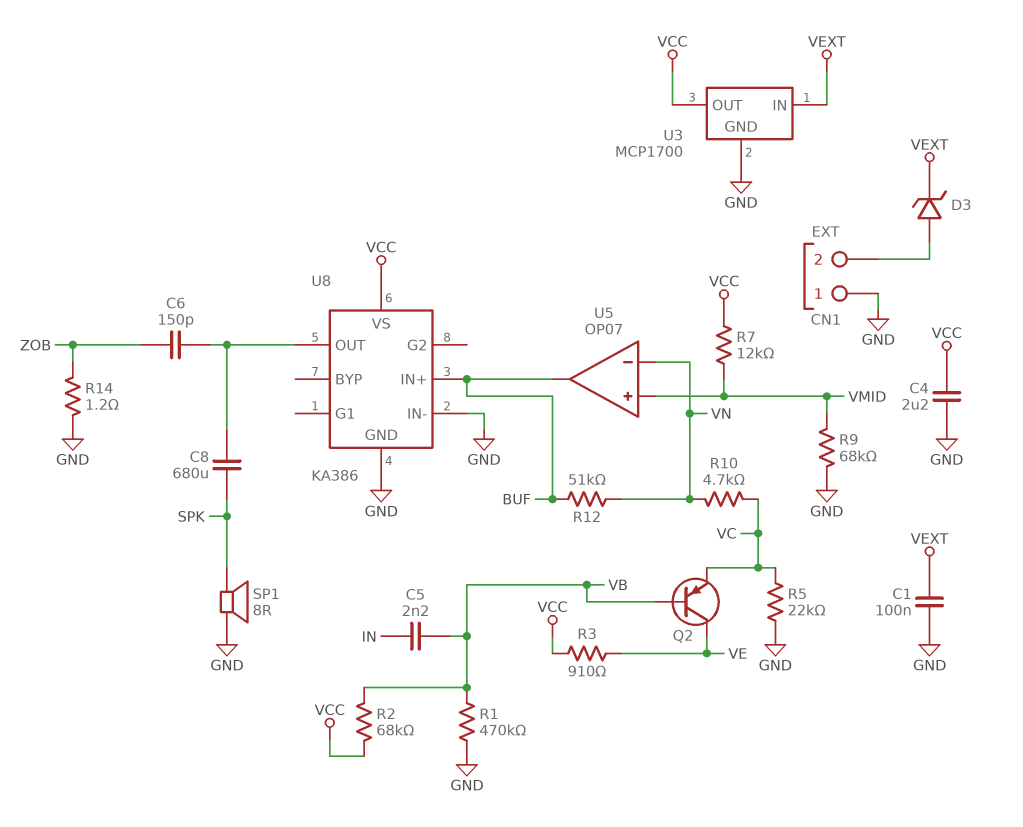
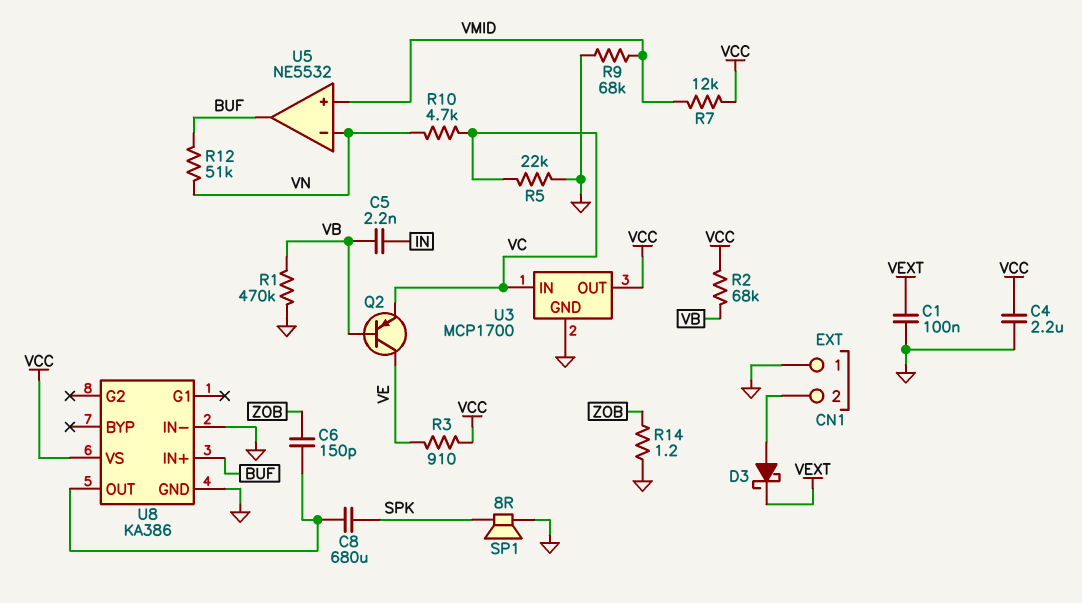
D3: zener (A CN1/2, K VEXT) -> schottky (A CN1/2, K VEXT)
U3 pin IN: VEXT -> VC
U5: OP07 -> NE5532

